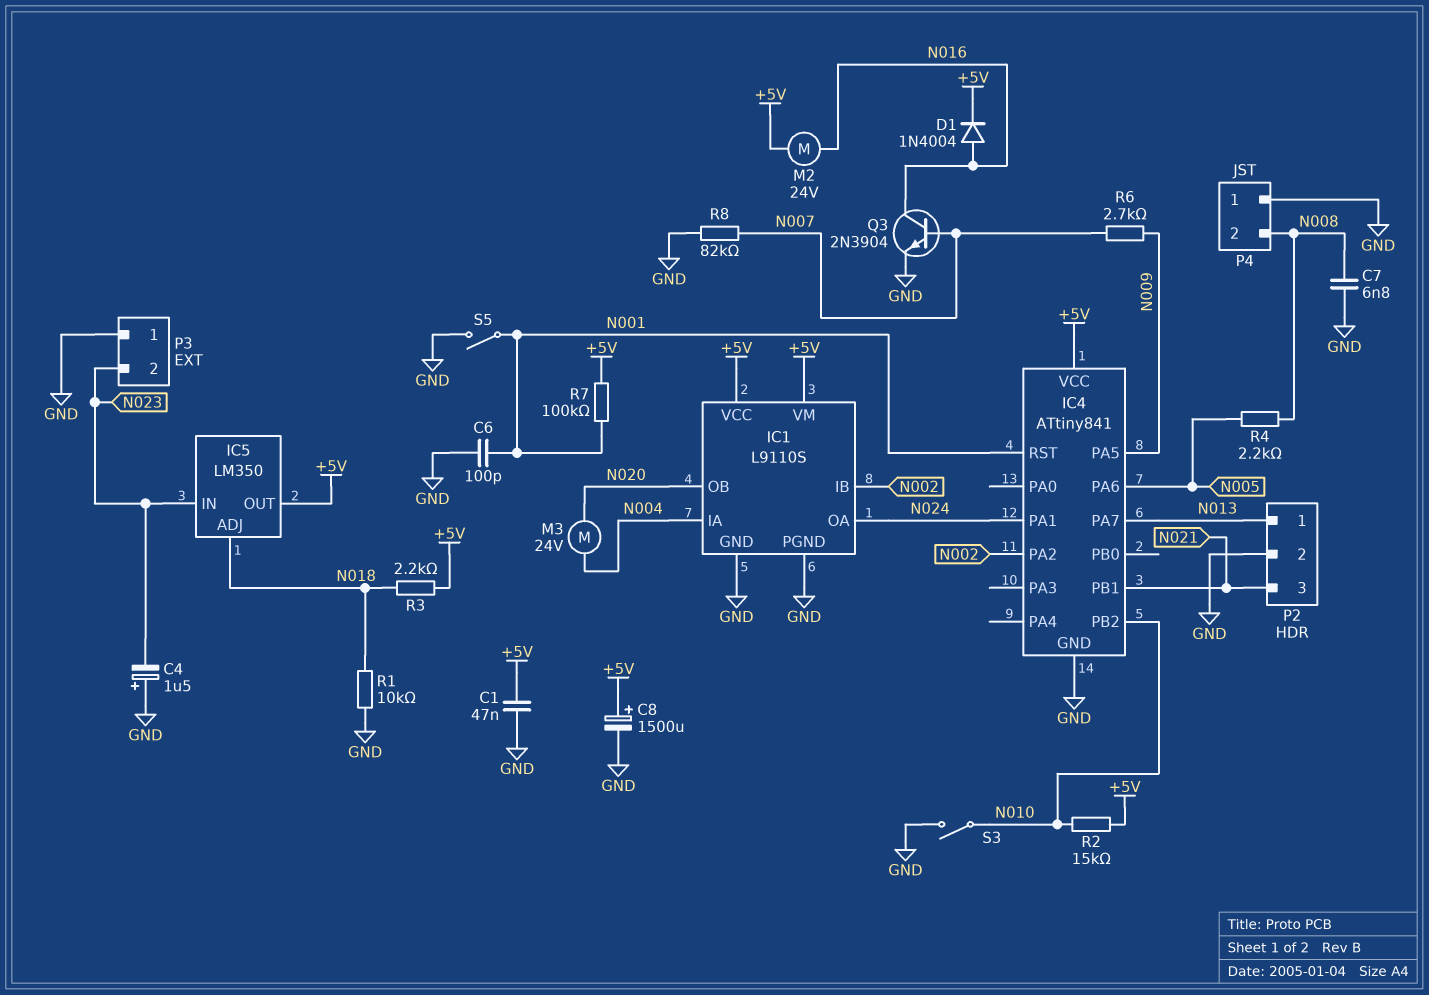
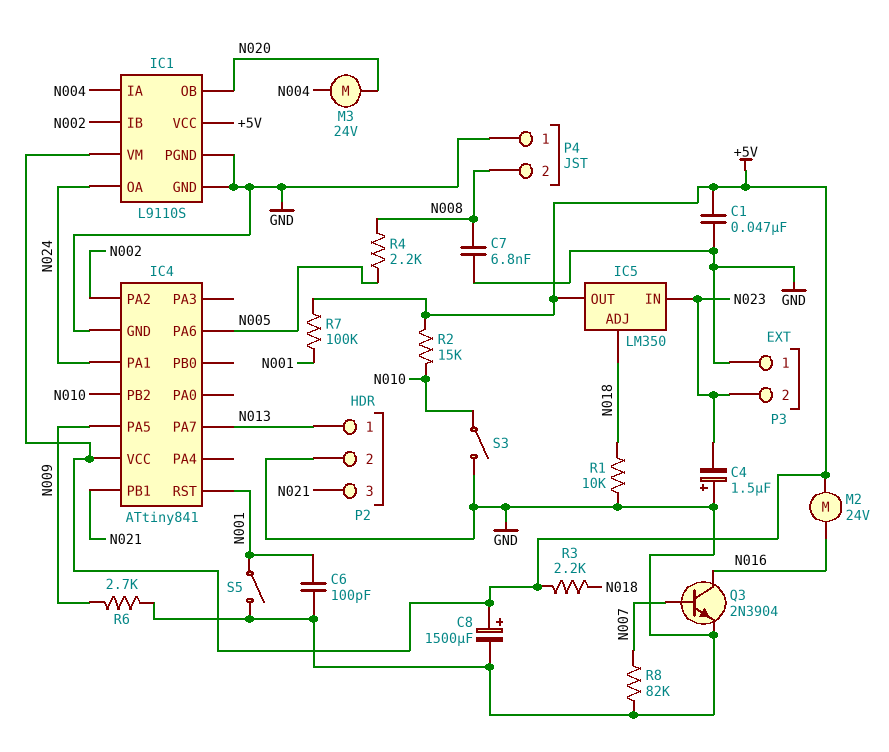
D1: diode 1N4004 (A N016, K +5V) -> none
R6: 2.7k (N007, N009) -> 2.7k (GND, N009)

